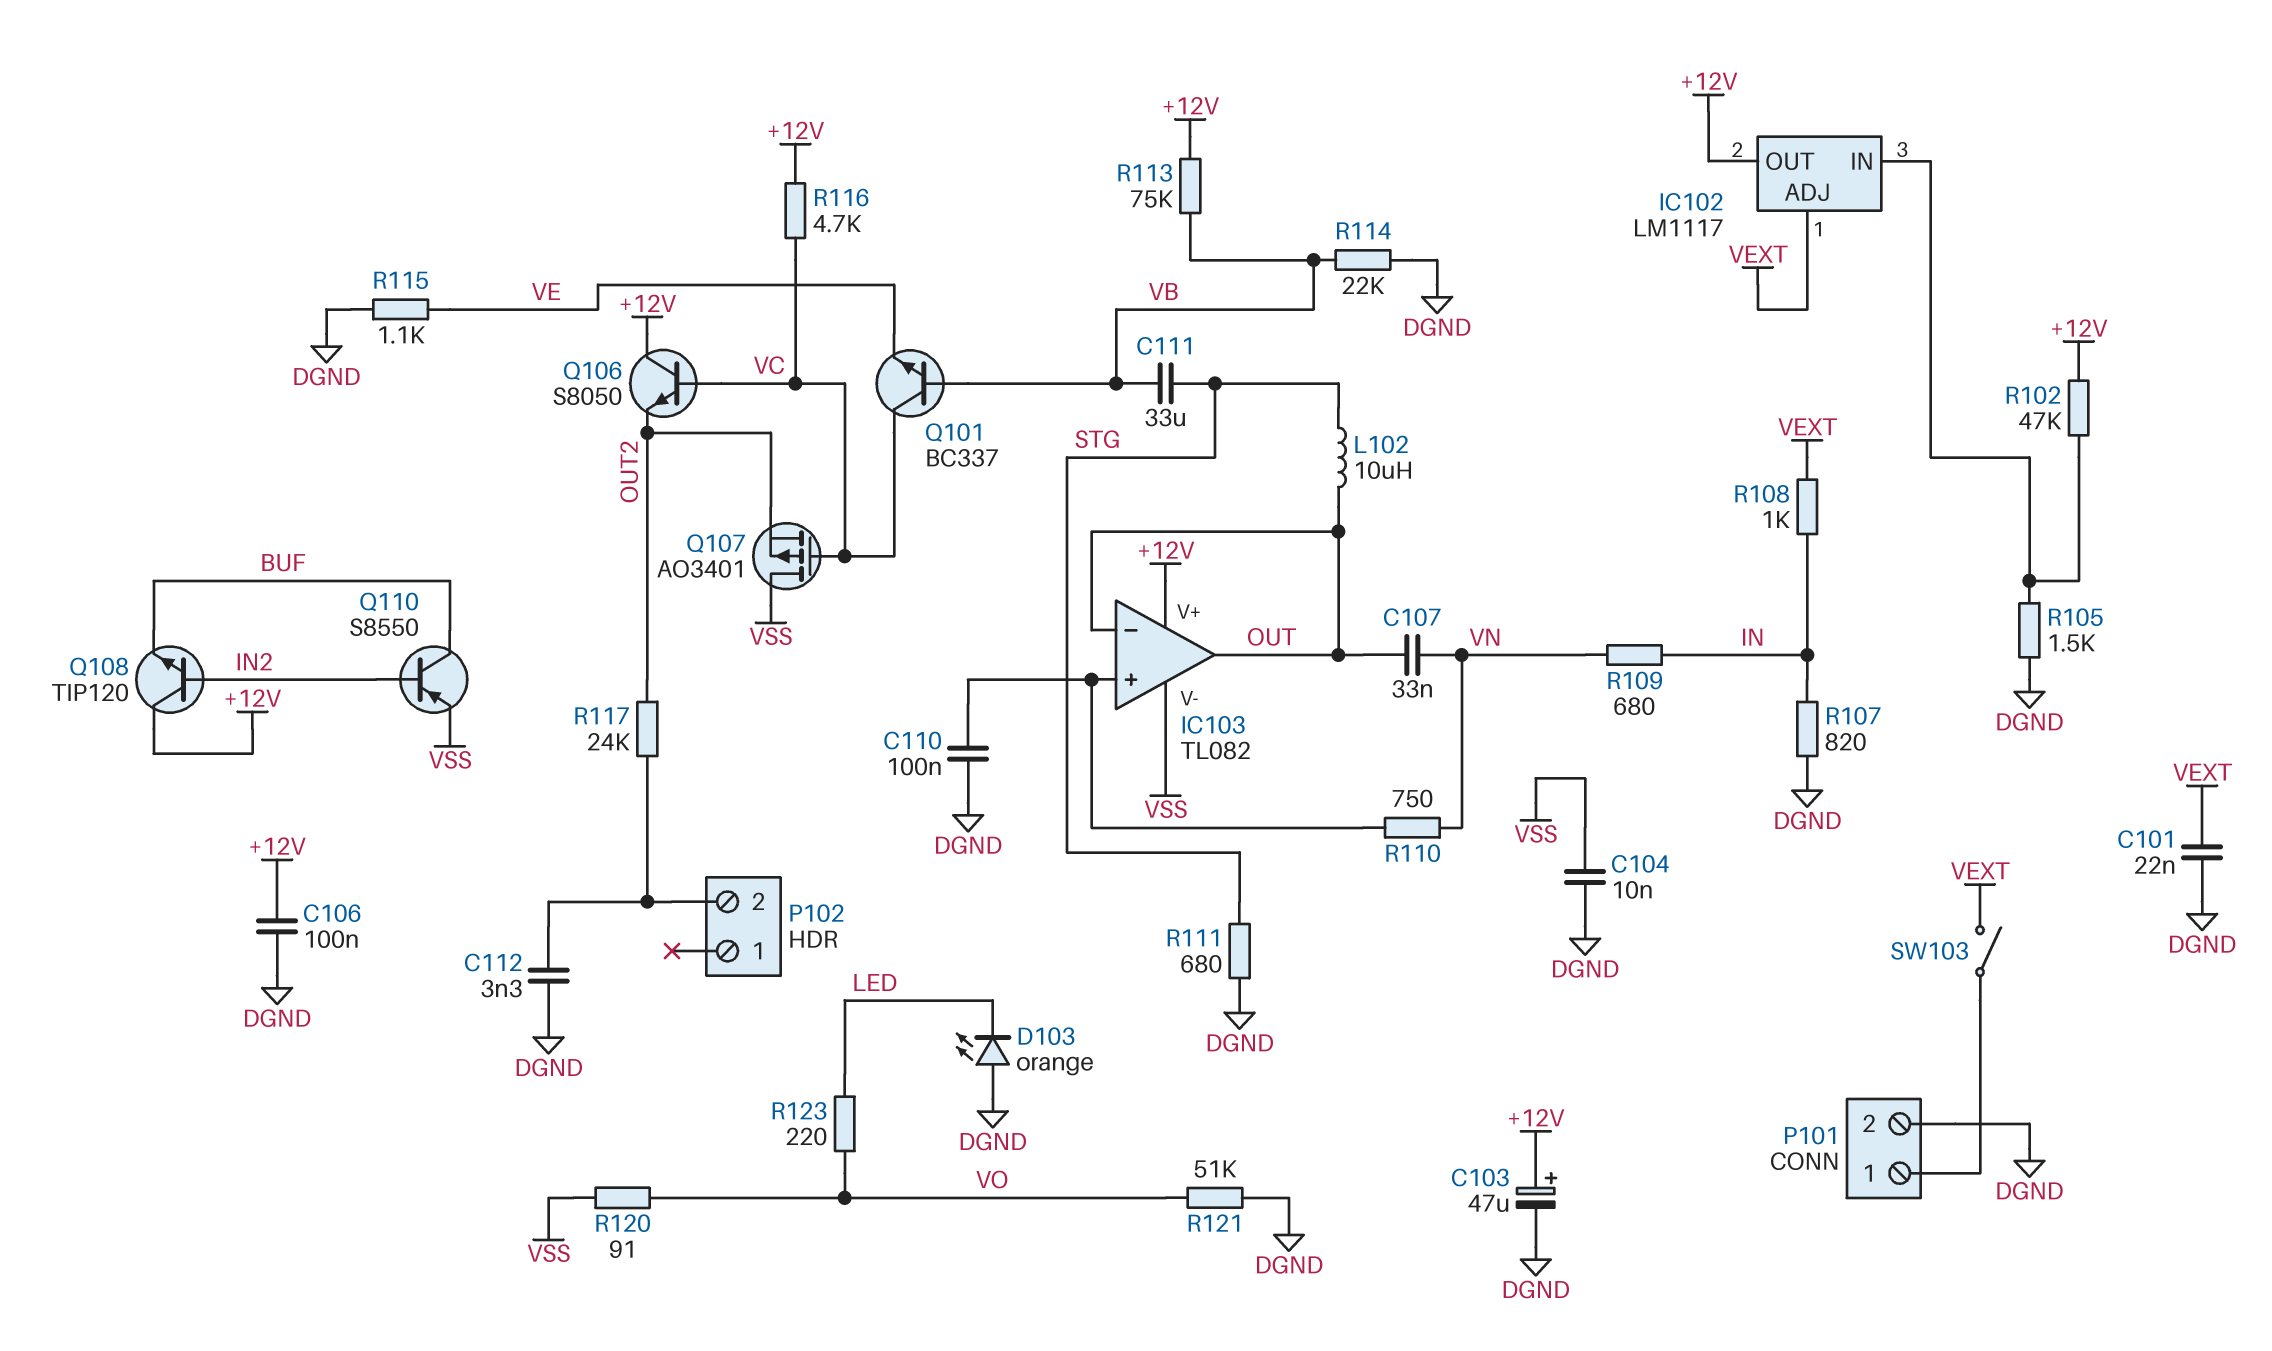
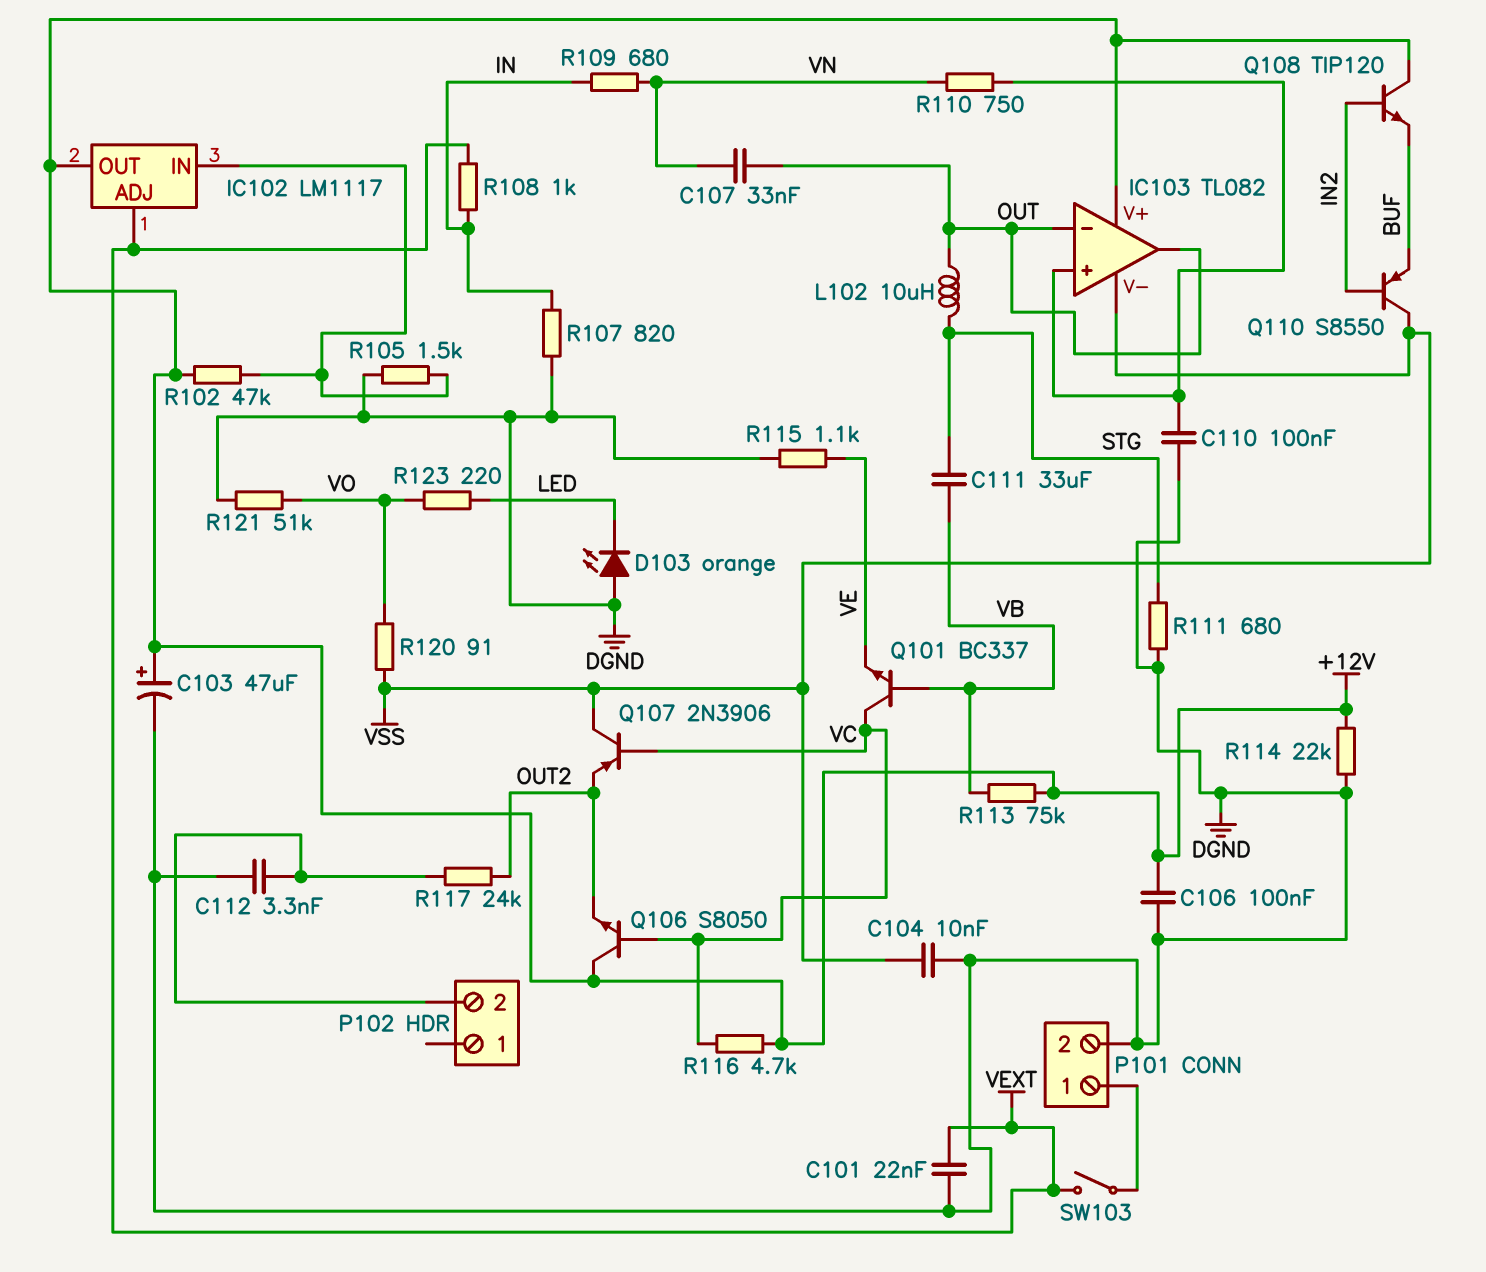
Q107: PMOS AO3401 (G VC, D VSS, S OUT2) -> PNP 2N3906 (B VC, C VSS, E OUT2)
Q110: PNP S8550 (B IN2, C BUF, E VSS) -> PNP S8550 (B IN2, C VSS, E BUF)
R114: 22k (DGND, VB) -> 22k (+12V, DGND)

